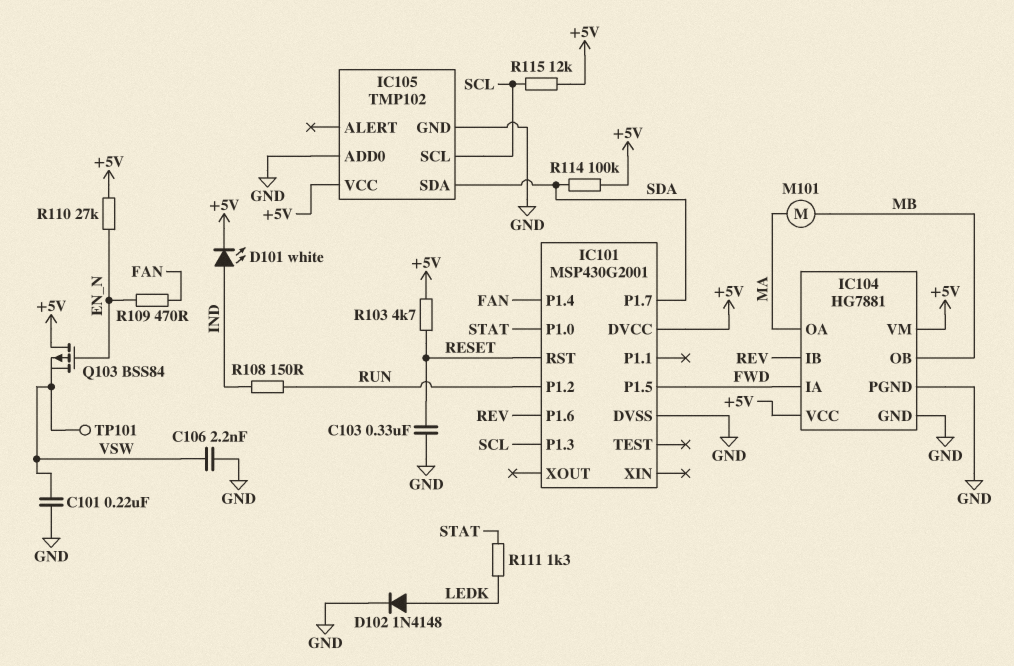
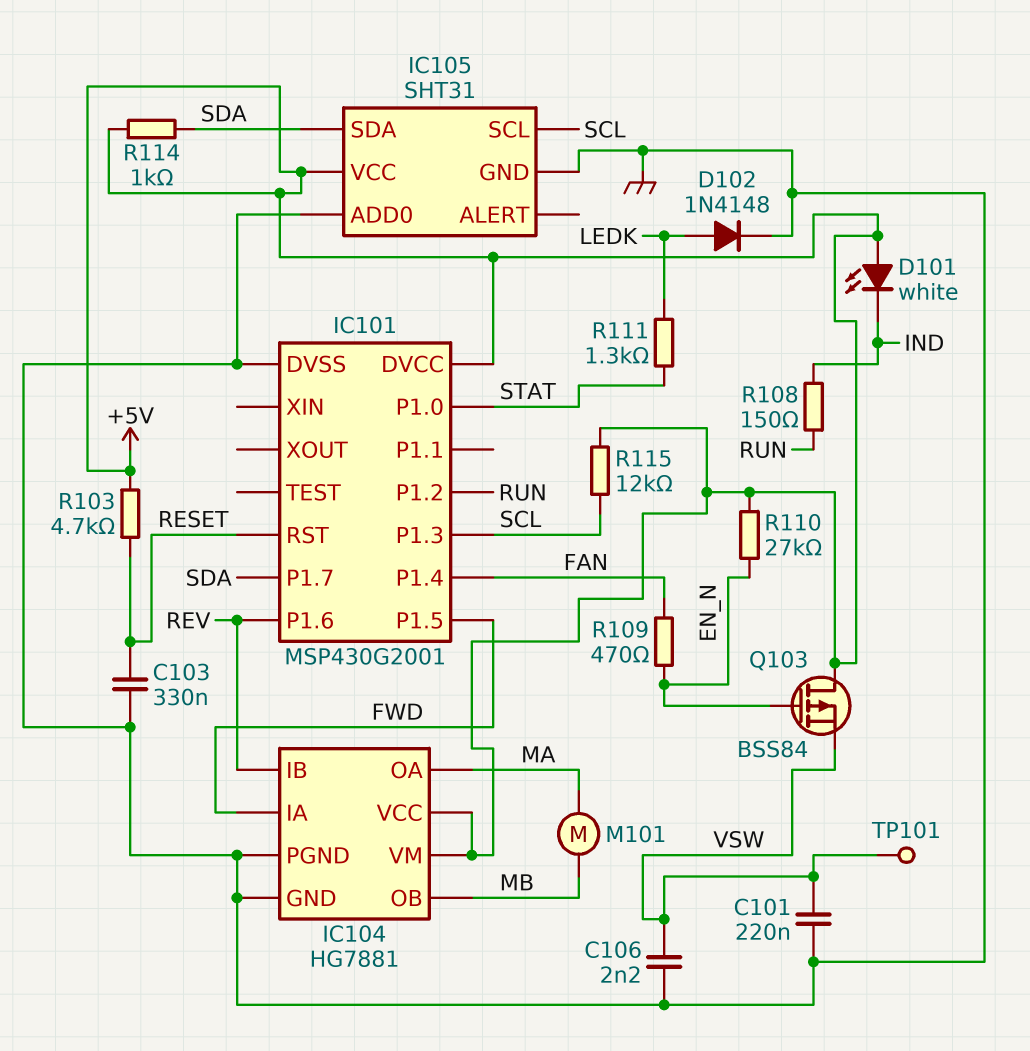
D101: LED white (A IND, K +5V) -> LED white (A +5V, K IND)
IC105: TMP102 -> SHT31
R114: 100k (+5V, SDA) -> 1k (+5V, SDA)

